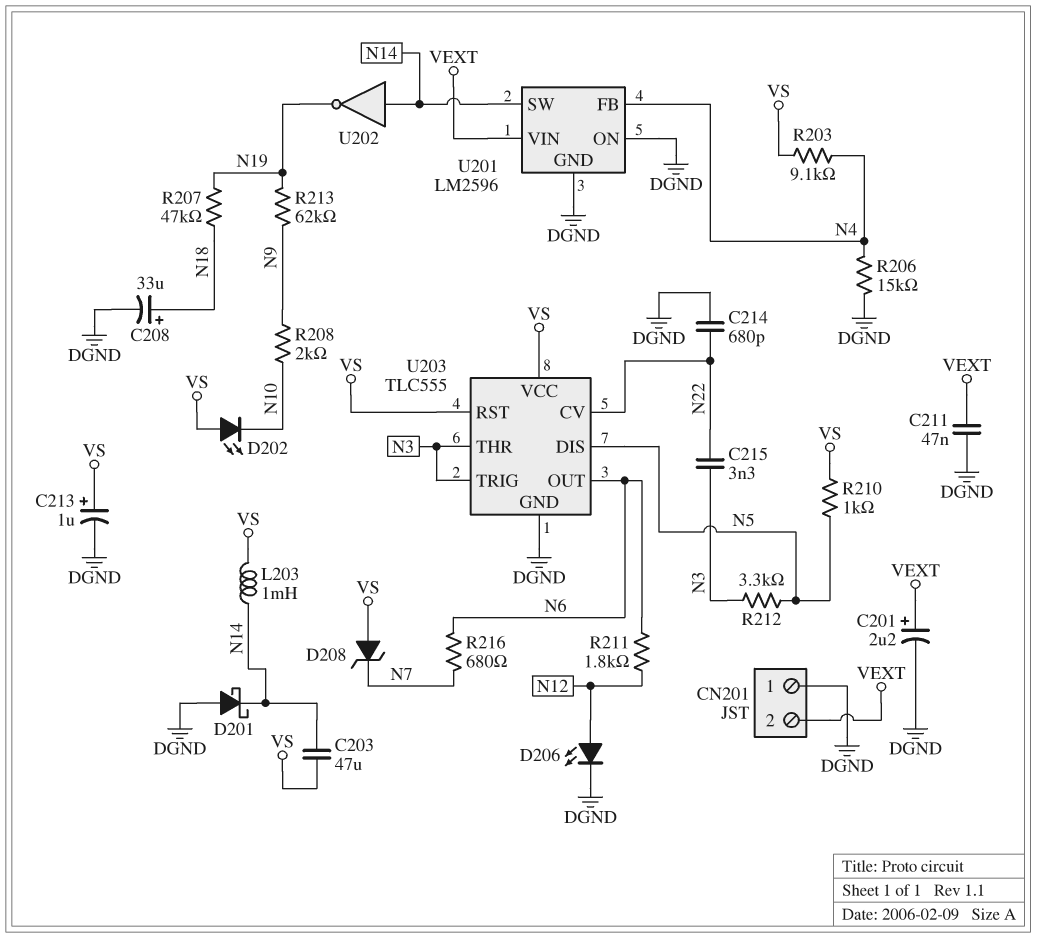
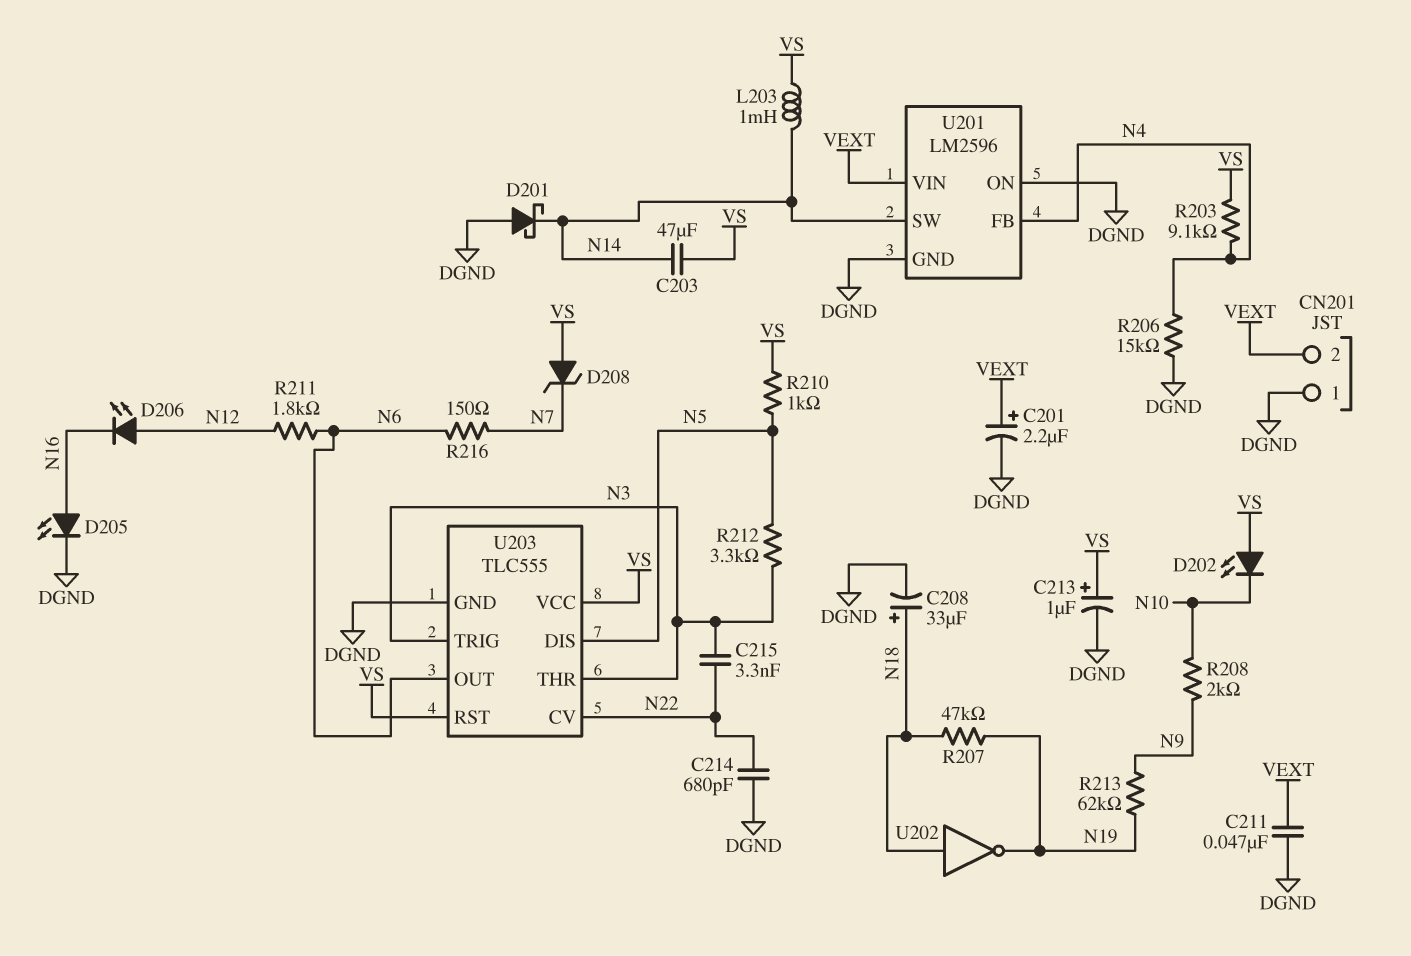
D205: none -> LED (A N16, K DGND)
D206: LED (A N12, K DGND) -> LED (A N12, K N16)
R216: 680 (N6, N7) -> 150 (N6, N7)
U202: NOT (in N14, out N19) -> NOT (in N18, out N19)

